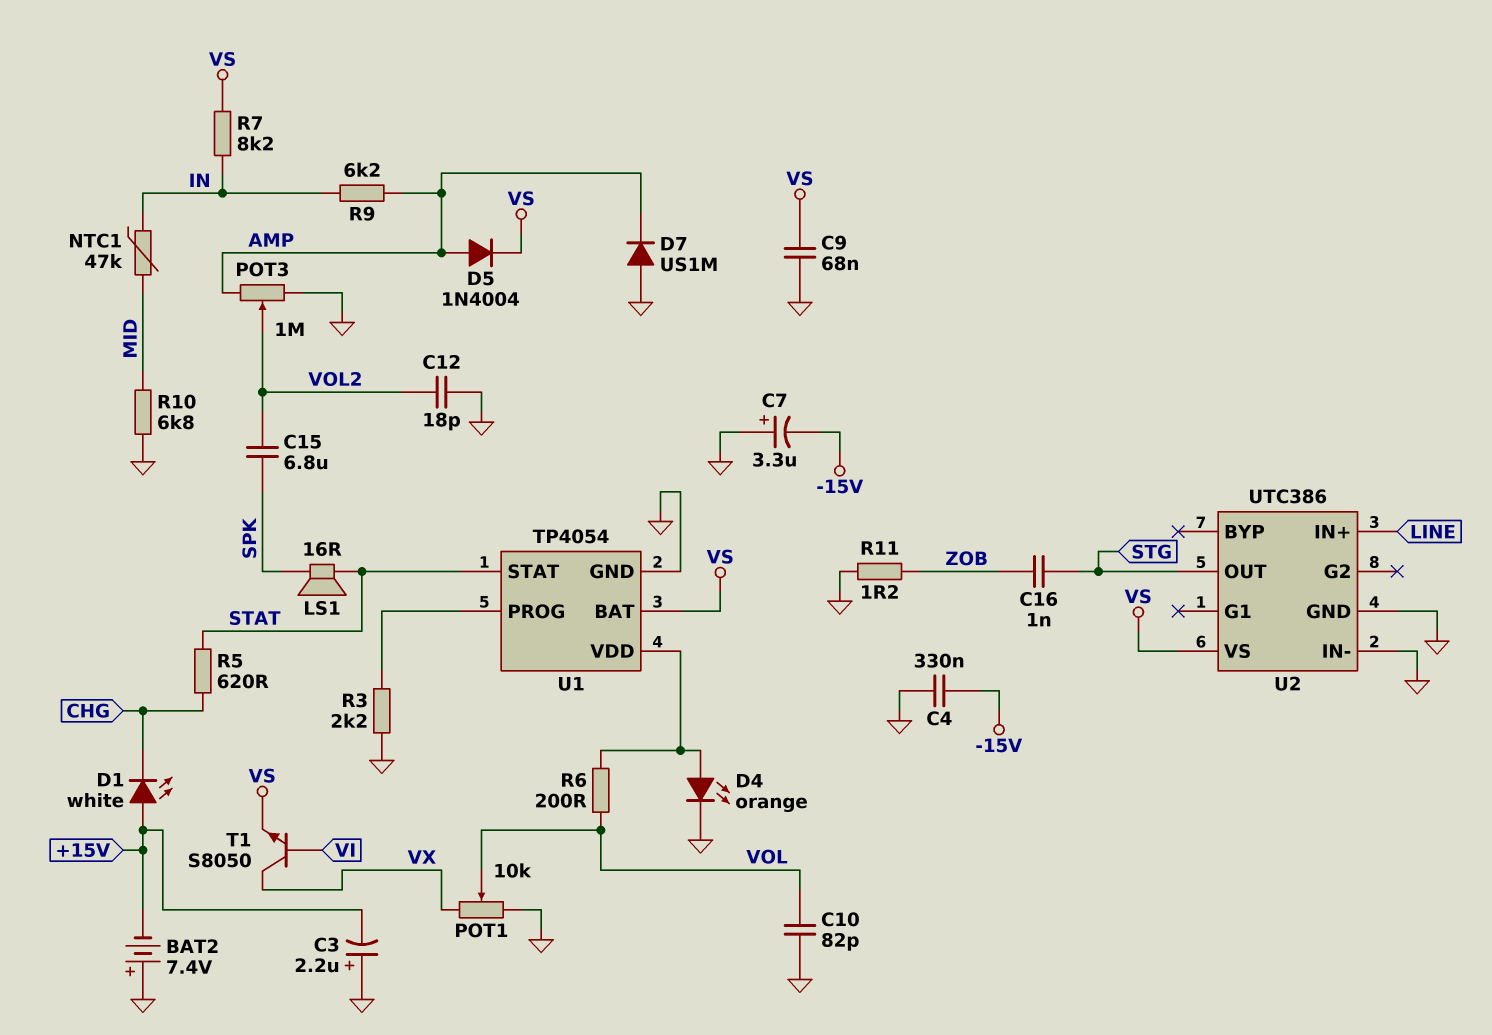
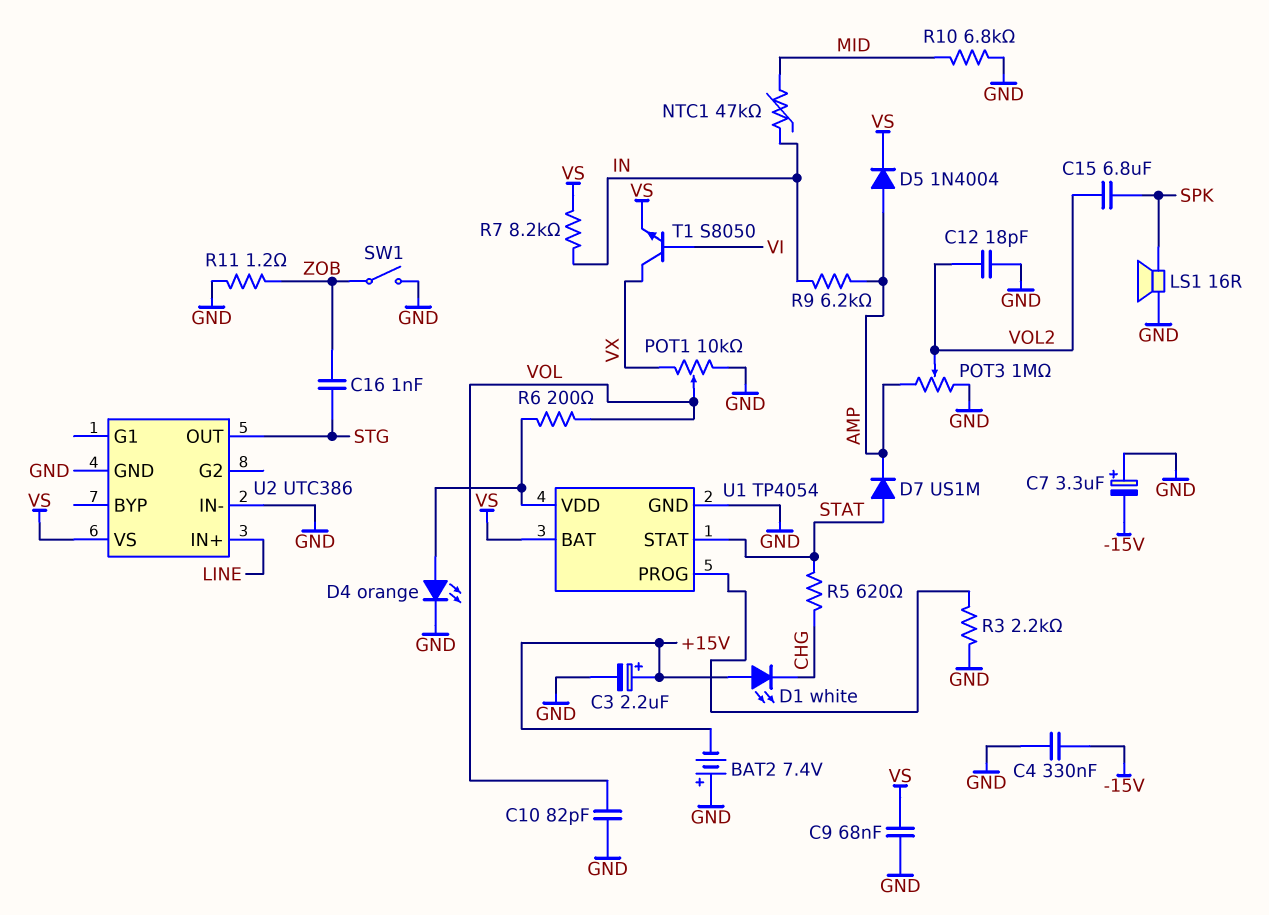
C3: 2.2uF (plus GND, minus +15V) -> 2.2uF (plus +15V, minus GND)
D7: diode US1M (A GND, K AMP) -> diode US1M (A STAT, K AMP)
LS1: speaker 16R (SPK, STAT) -> speaker 16R (GND, SPK)
SW1: none -> switch (GND, ZOB)

